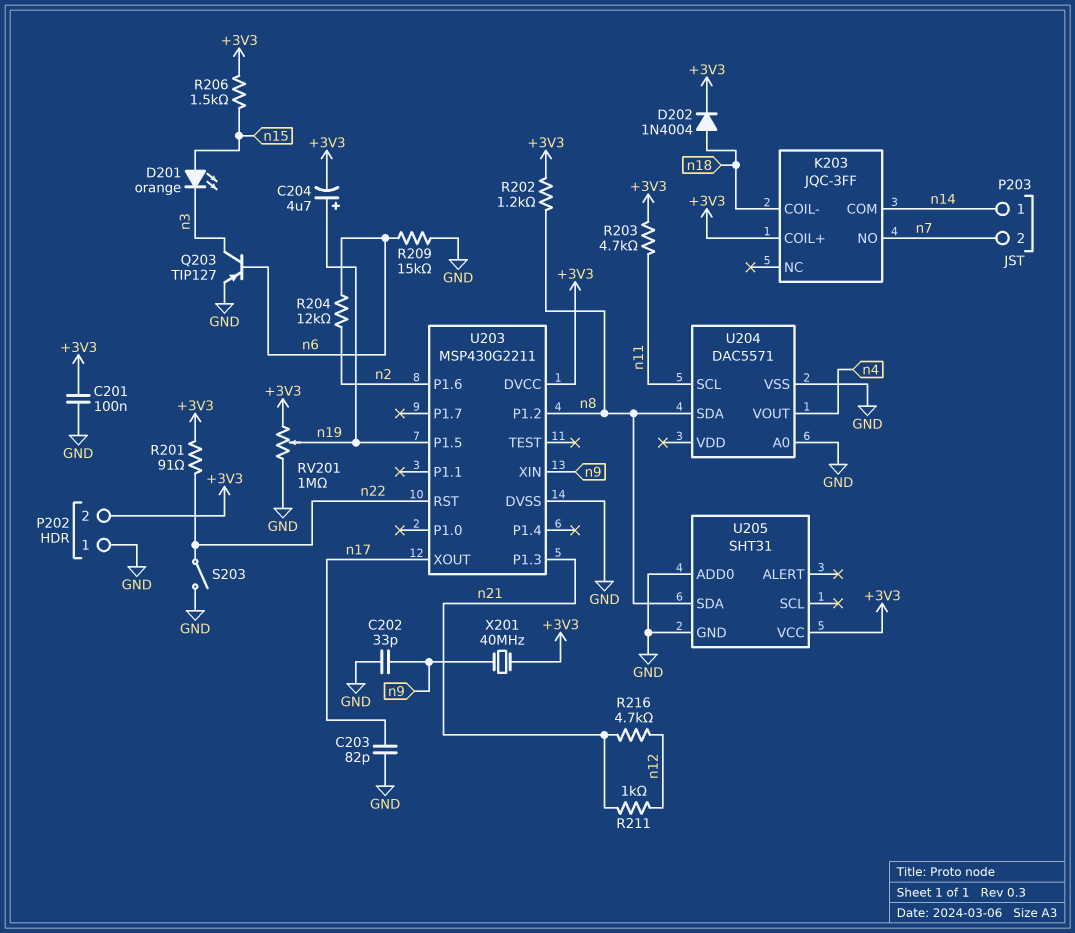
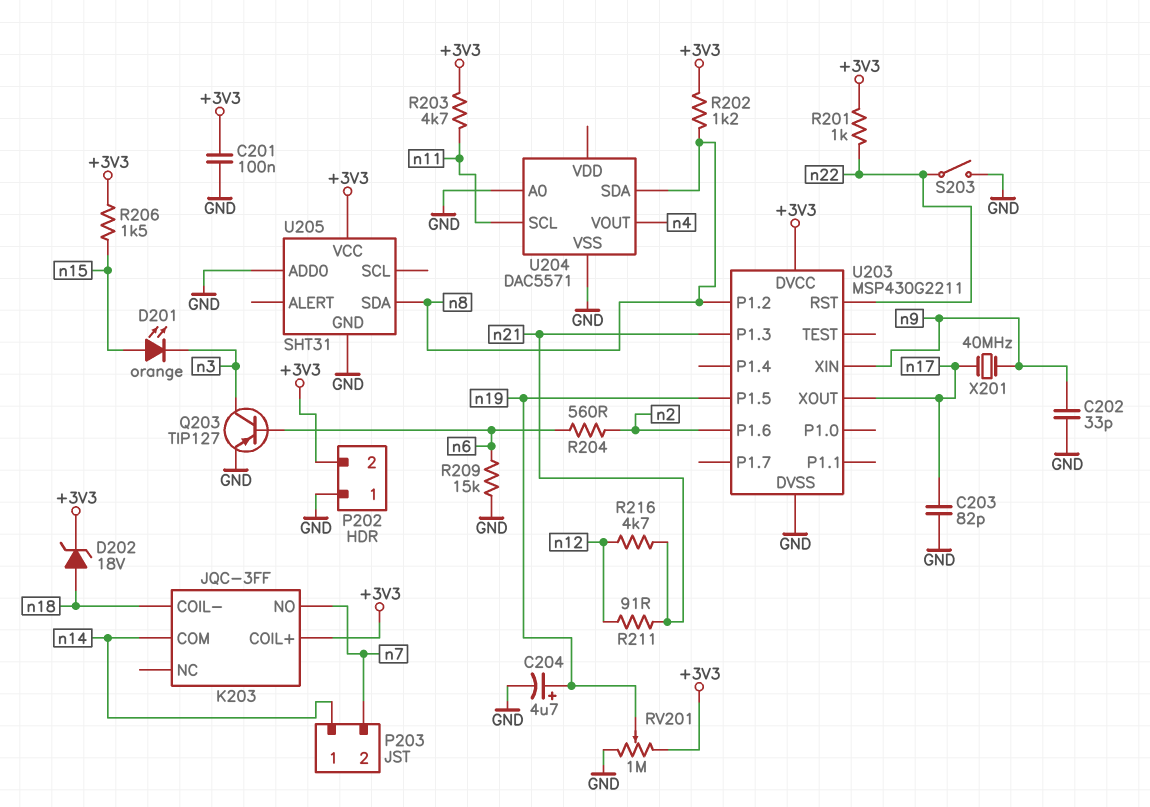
C204: 4.7uF (plus n19, minus +3V3) -> 4.7uF (plus n19, minus GND)
D202: diode 1N4004 (A n18, K +3V3) -> zener 18V (A n18, K +3V3)
R201: 91 (+3V3, n22) -> 1k (+3V3, n22)
R204: 12k (n2, n6) -> 560 (n2, n6)
R211: 1k (n12, n21) -> 91 (n12, n21)
X201: 40MHz (+3V3, n9) -> 40MHz (n9, n17)

